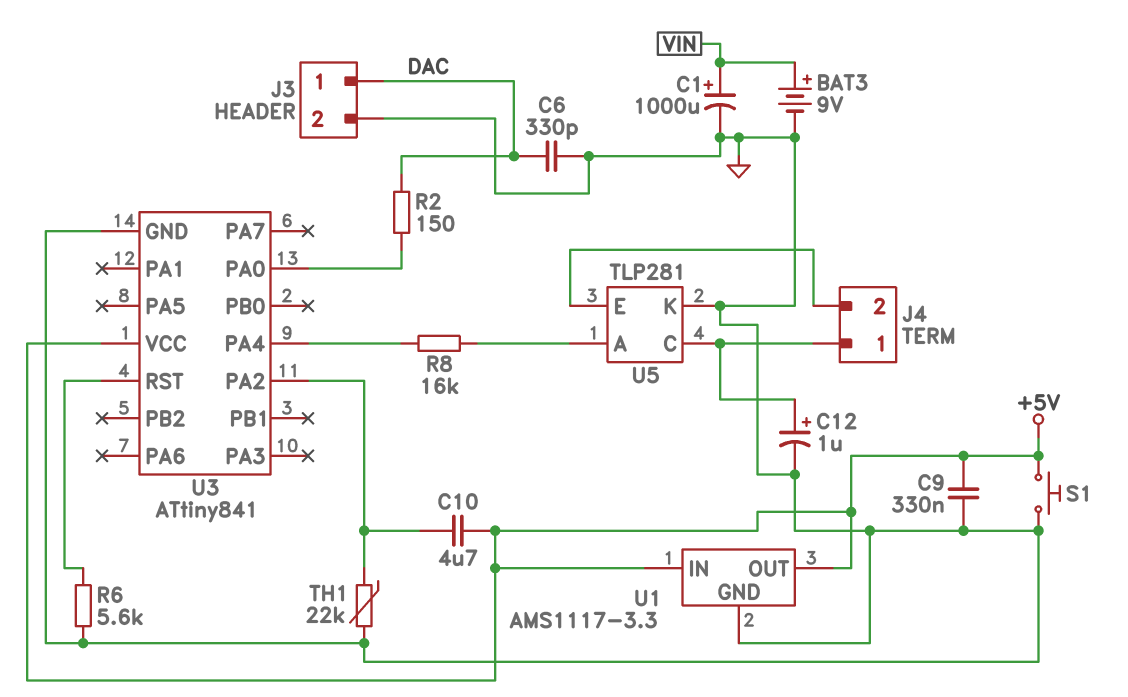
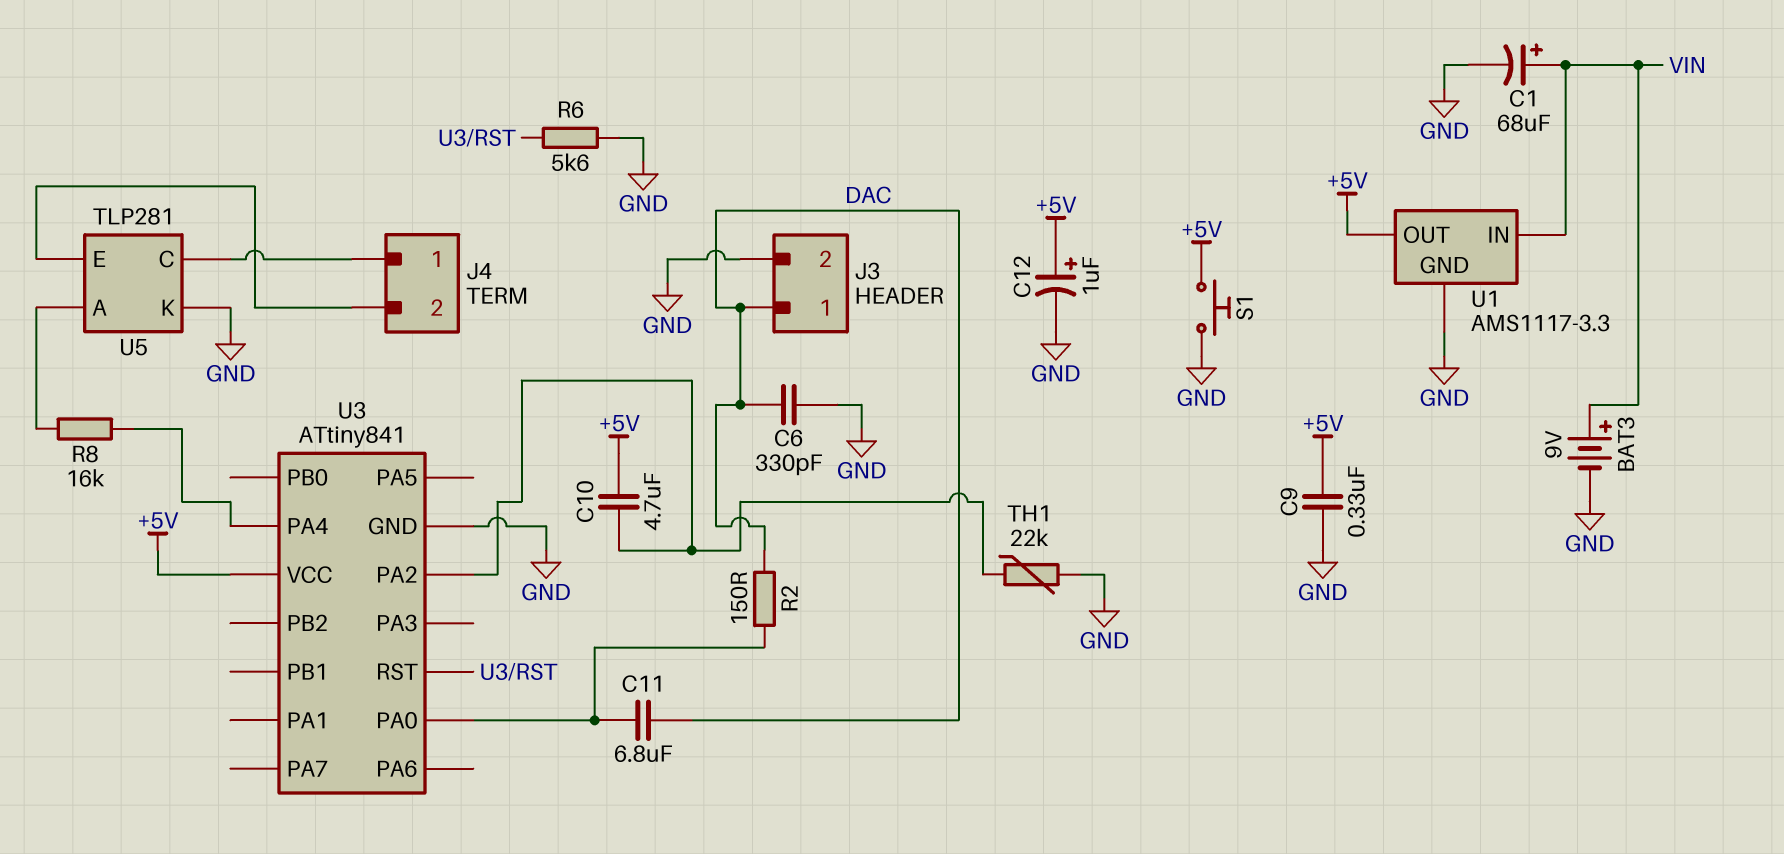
C1: 1000uF (plus VIN, minus GND) -> 68uF (plus VIN, minus GND)
C11: none -> 6.8uF (DAC, U3/PA0)
C12: 1uF (plus J4/1, minus GND) -> 1uF (plus +5V, minus GND)
U1 pin IN: +5V -> VIN

